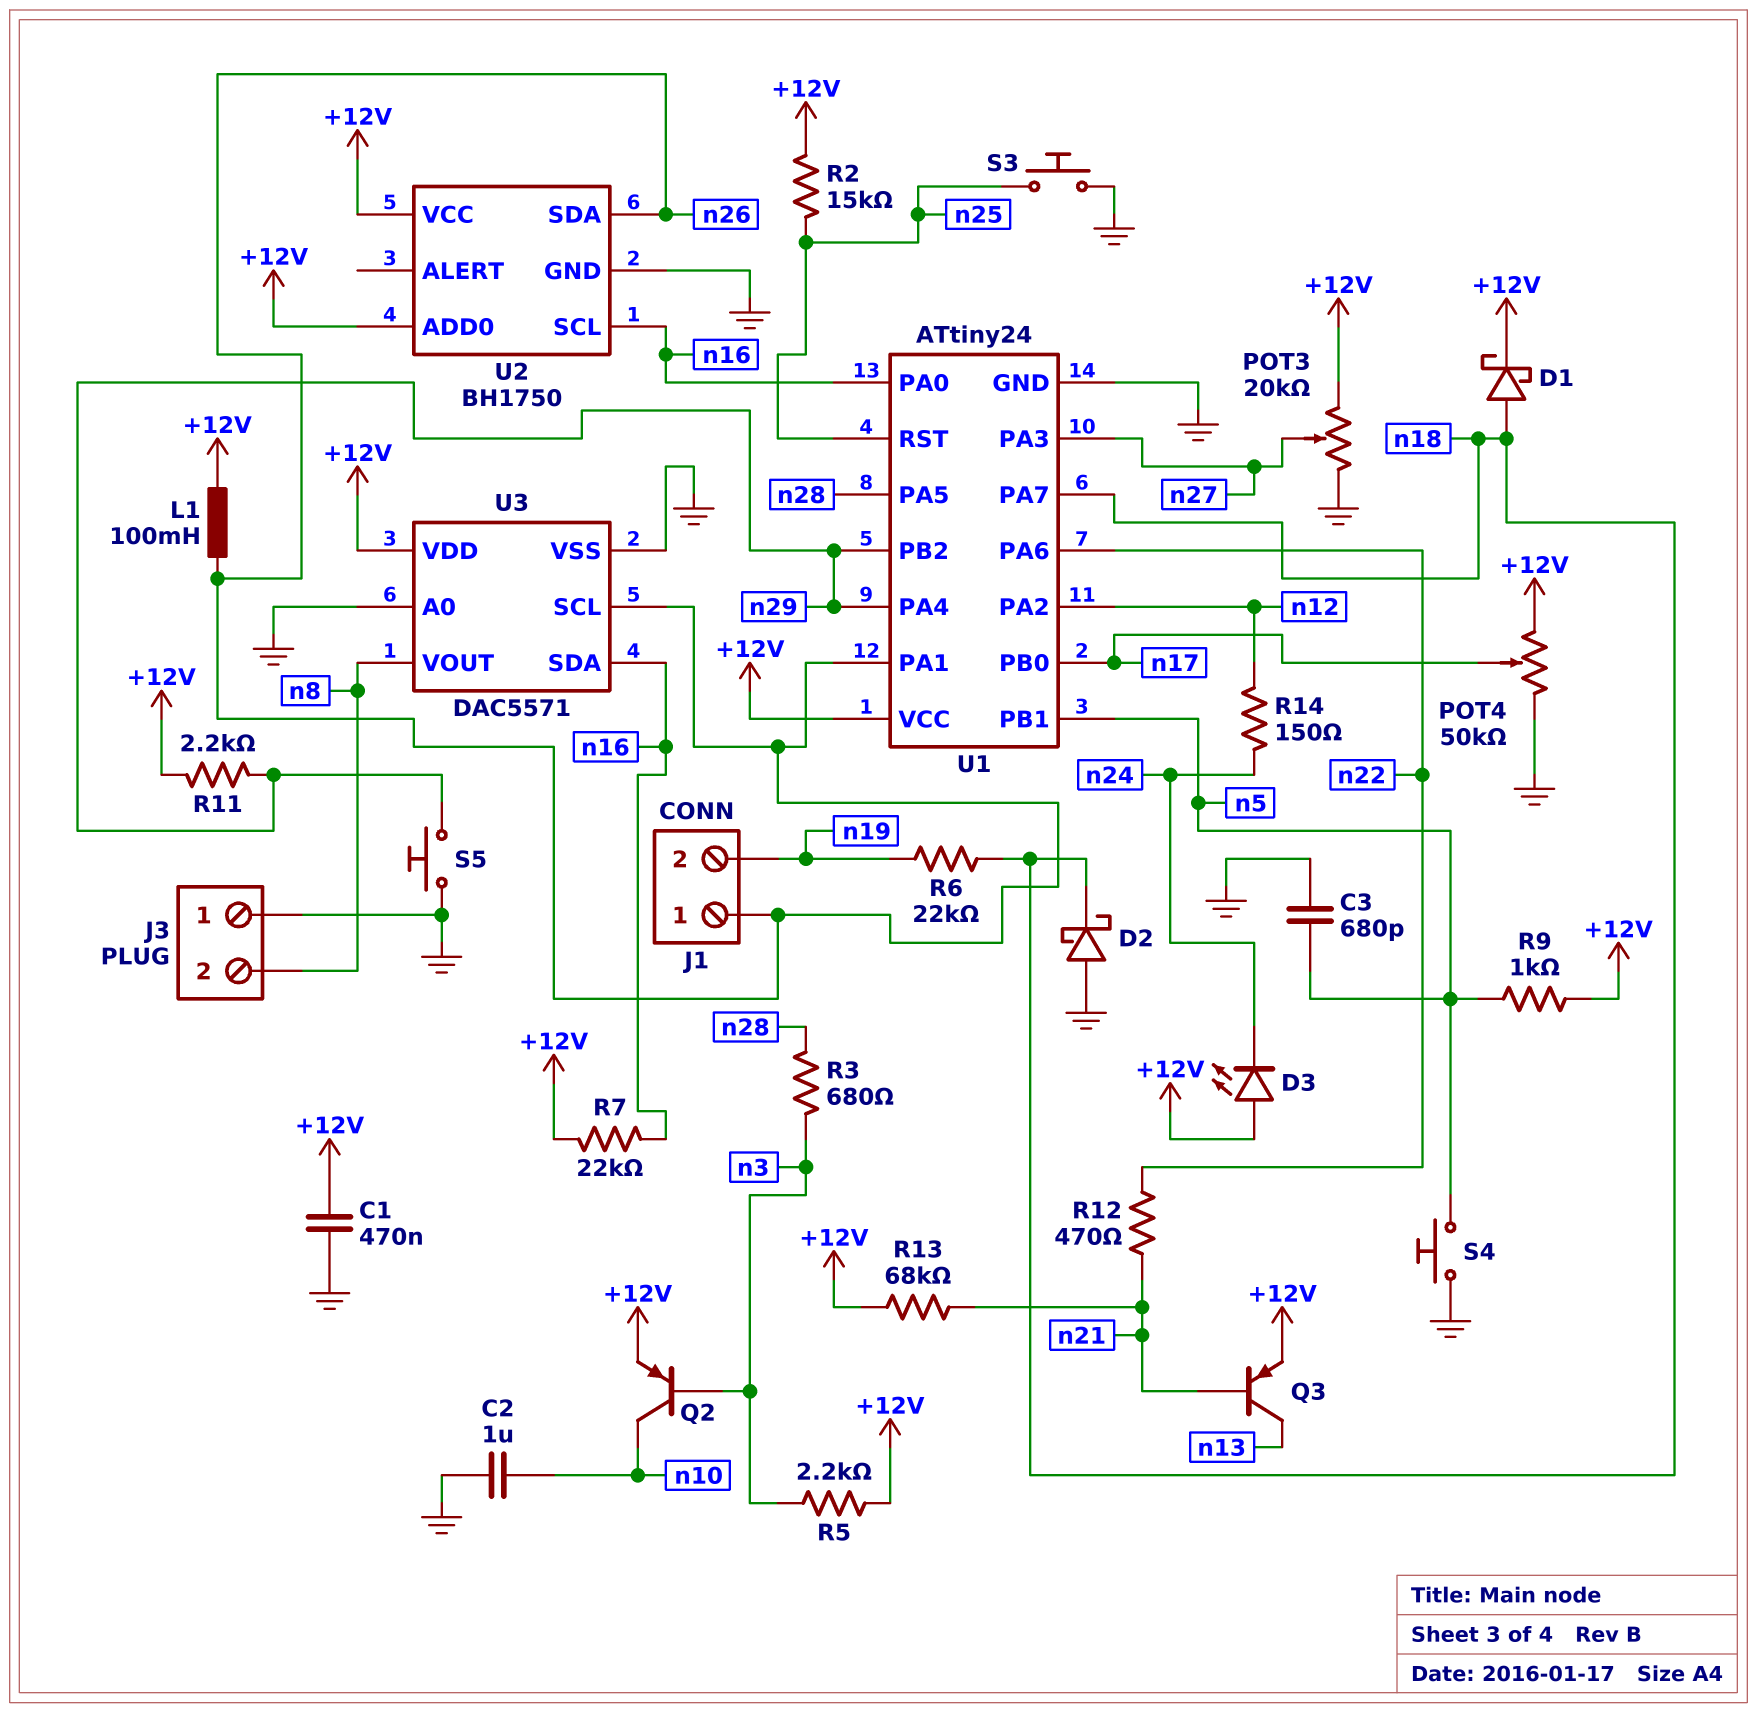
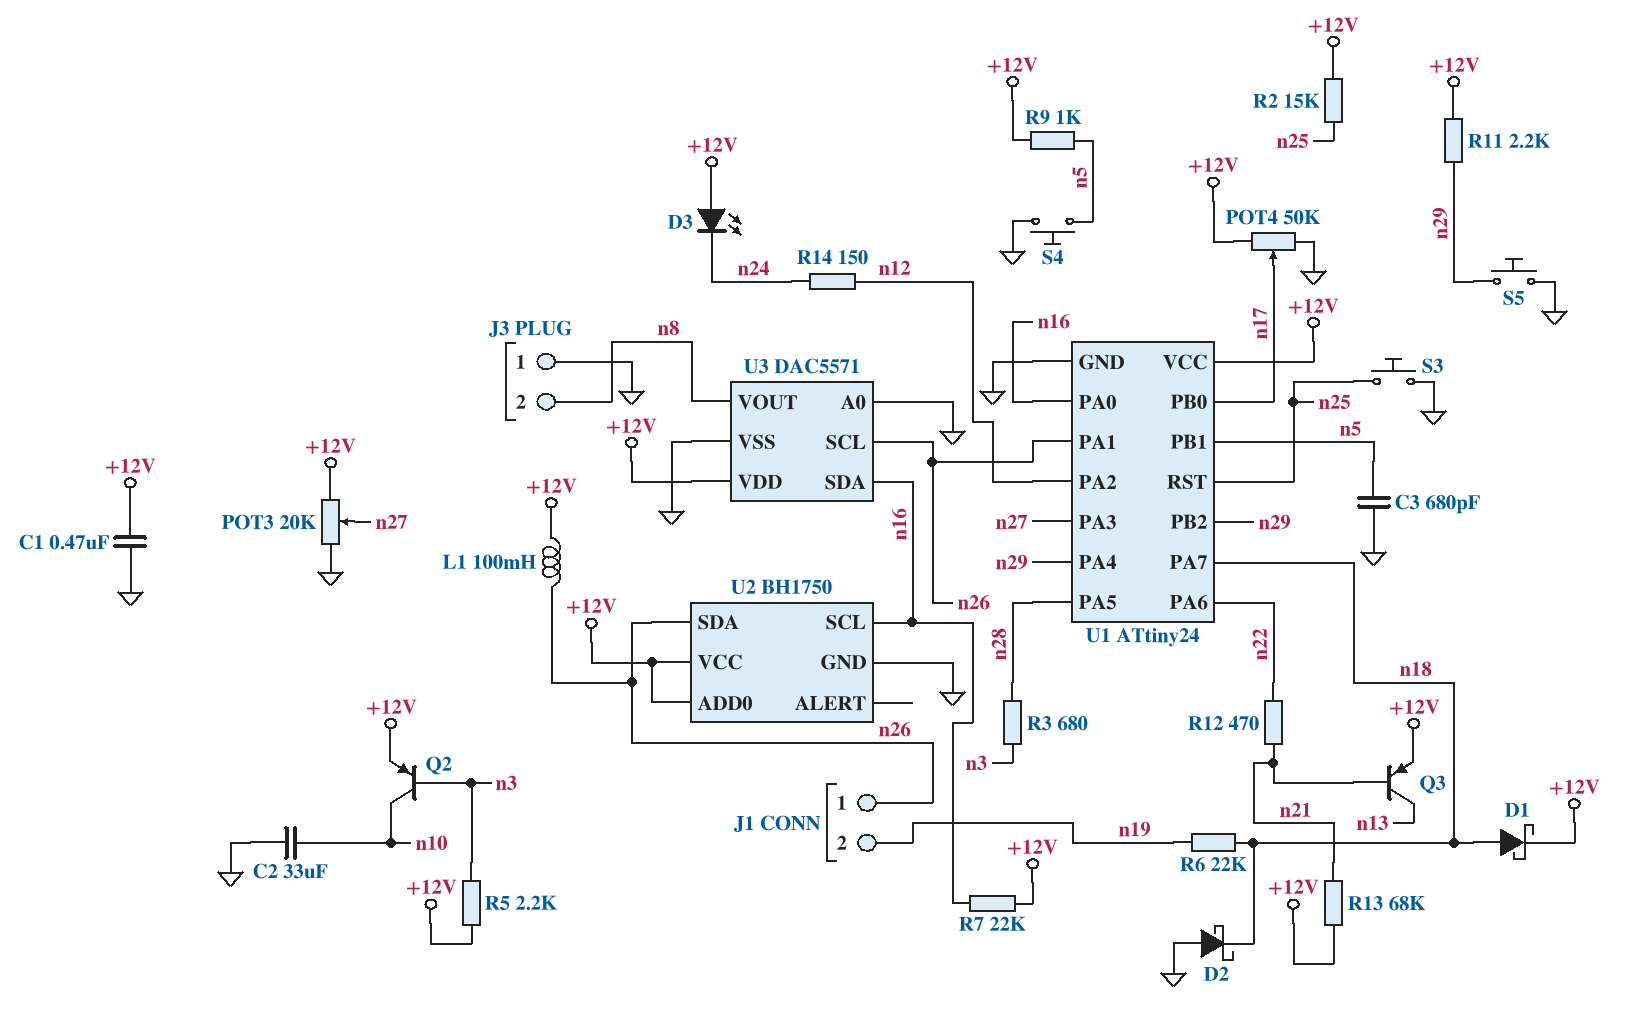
C2: 1uF (GND, n10) -> 33uF (GND, n10)

